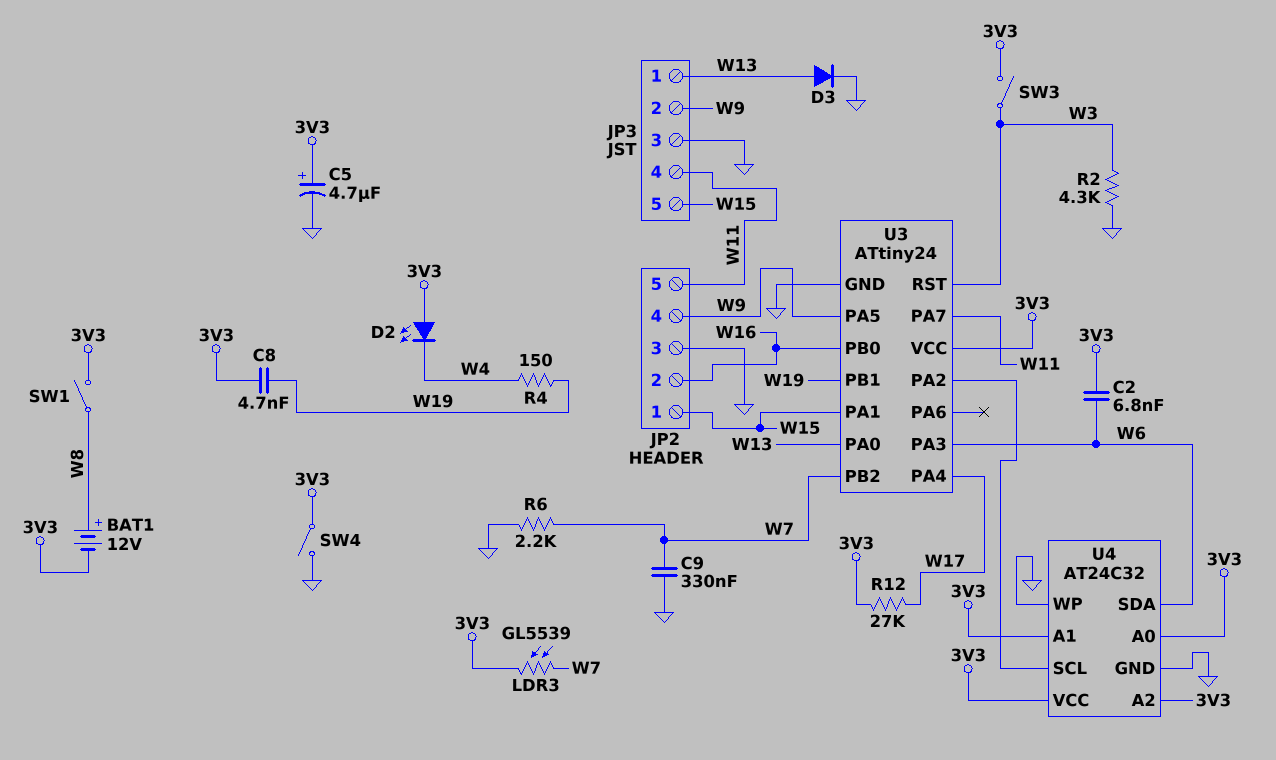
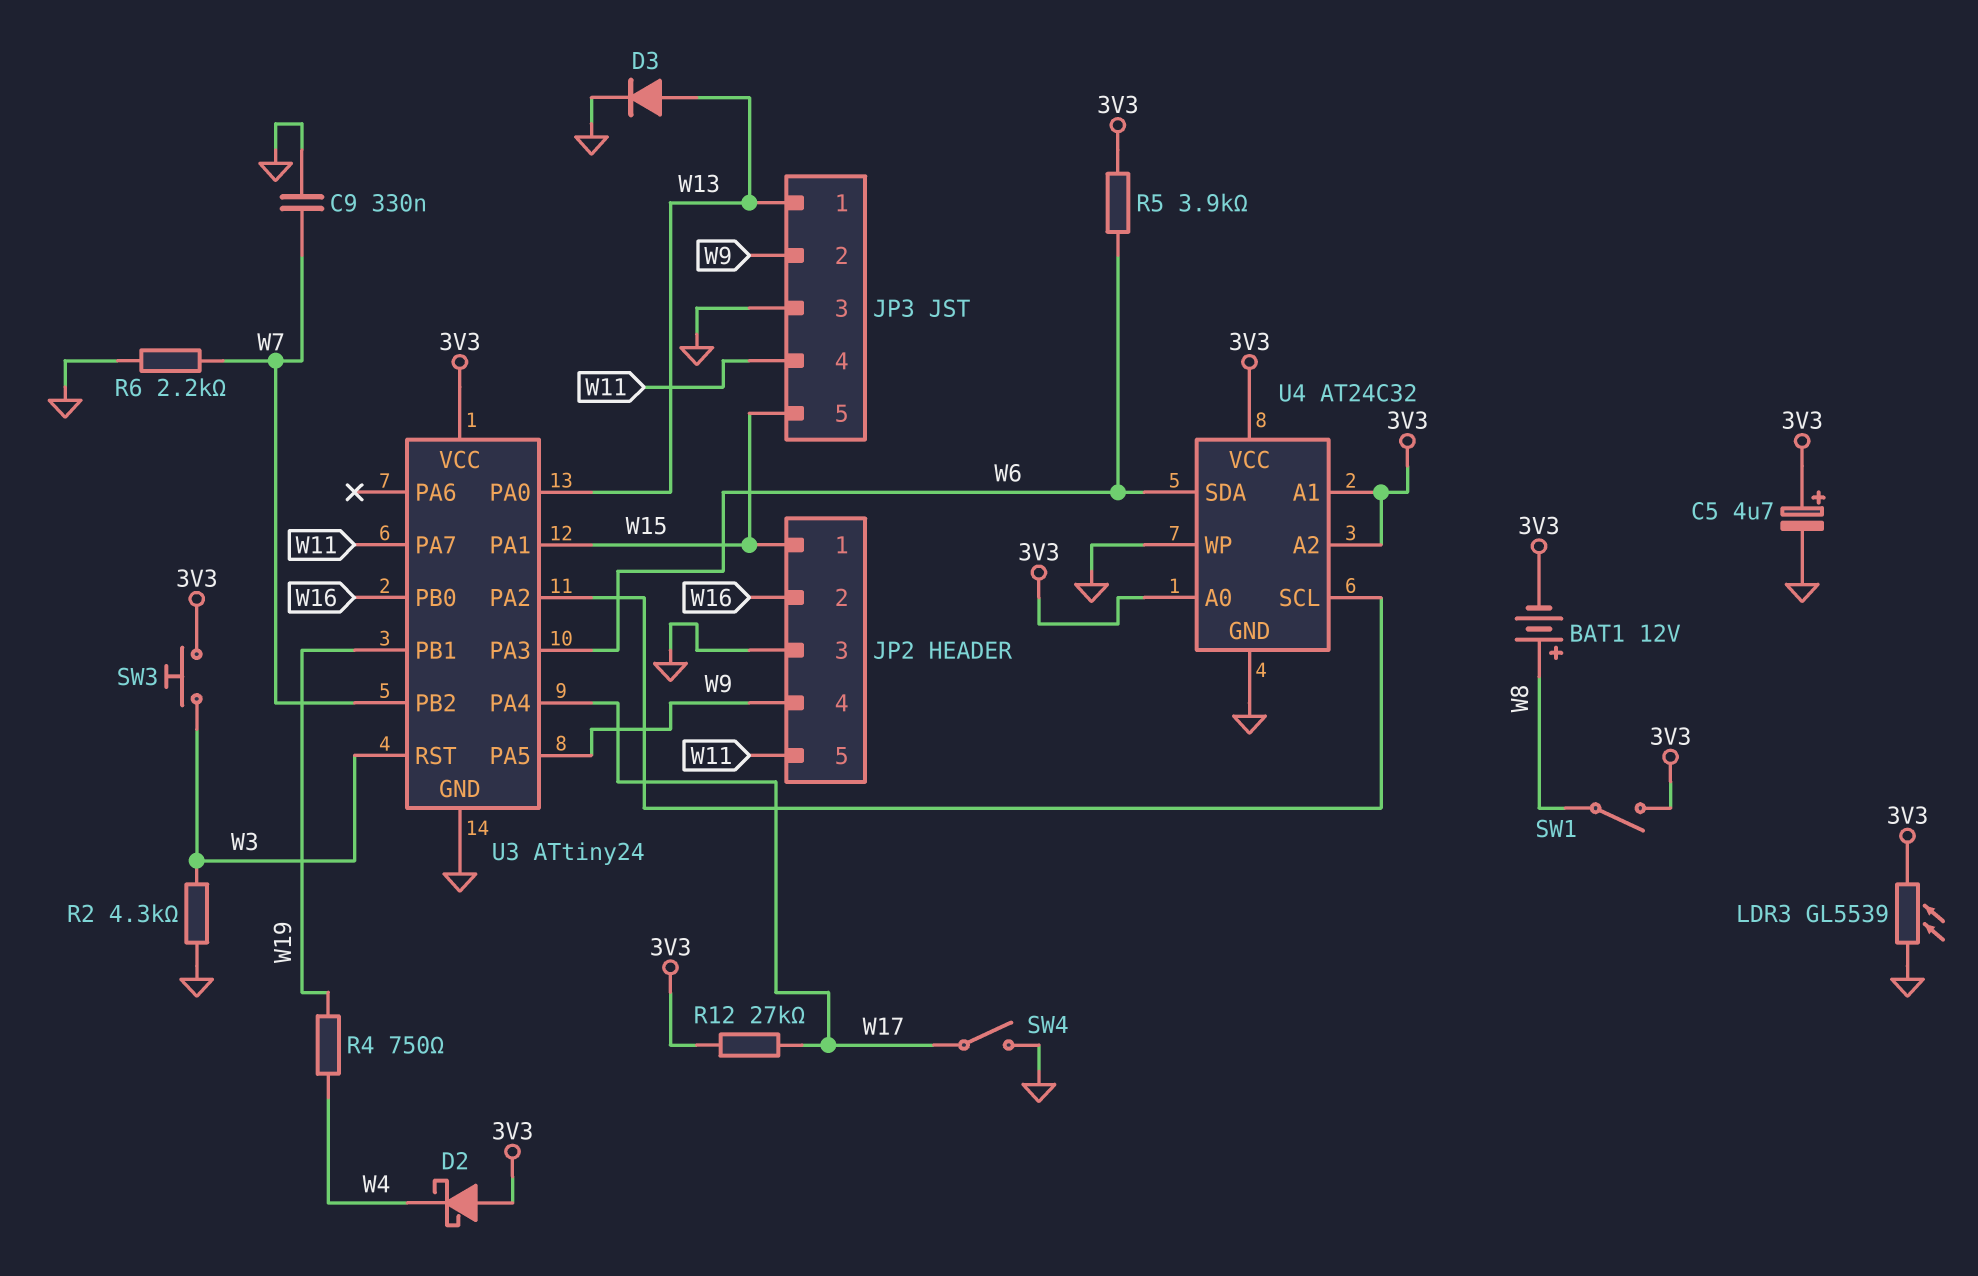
C2: 6.8nF (3V3, W6) -> none
C8: 4.7nF (3V3, W19) -> none
D2: LED (A 3V3, K W4) -> schottky (A 3V3, K W4)
LDR3: GL5539 (3V3, W7) -> GL5539 (3V3, GND)
R4: 150 (W4, W19) -> 750 (W4, W19)
R5: none -> 3.9k (3V3, W6)
SW3: switch (3V3, W3) -> button (3V3, W3)
SW4: switch (3V3, GND) -> switch (GND, W17)

